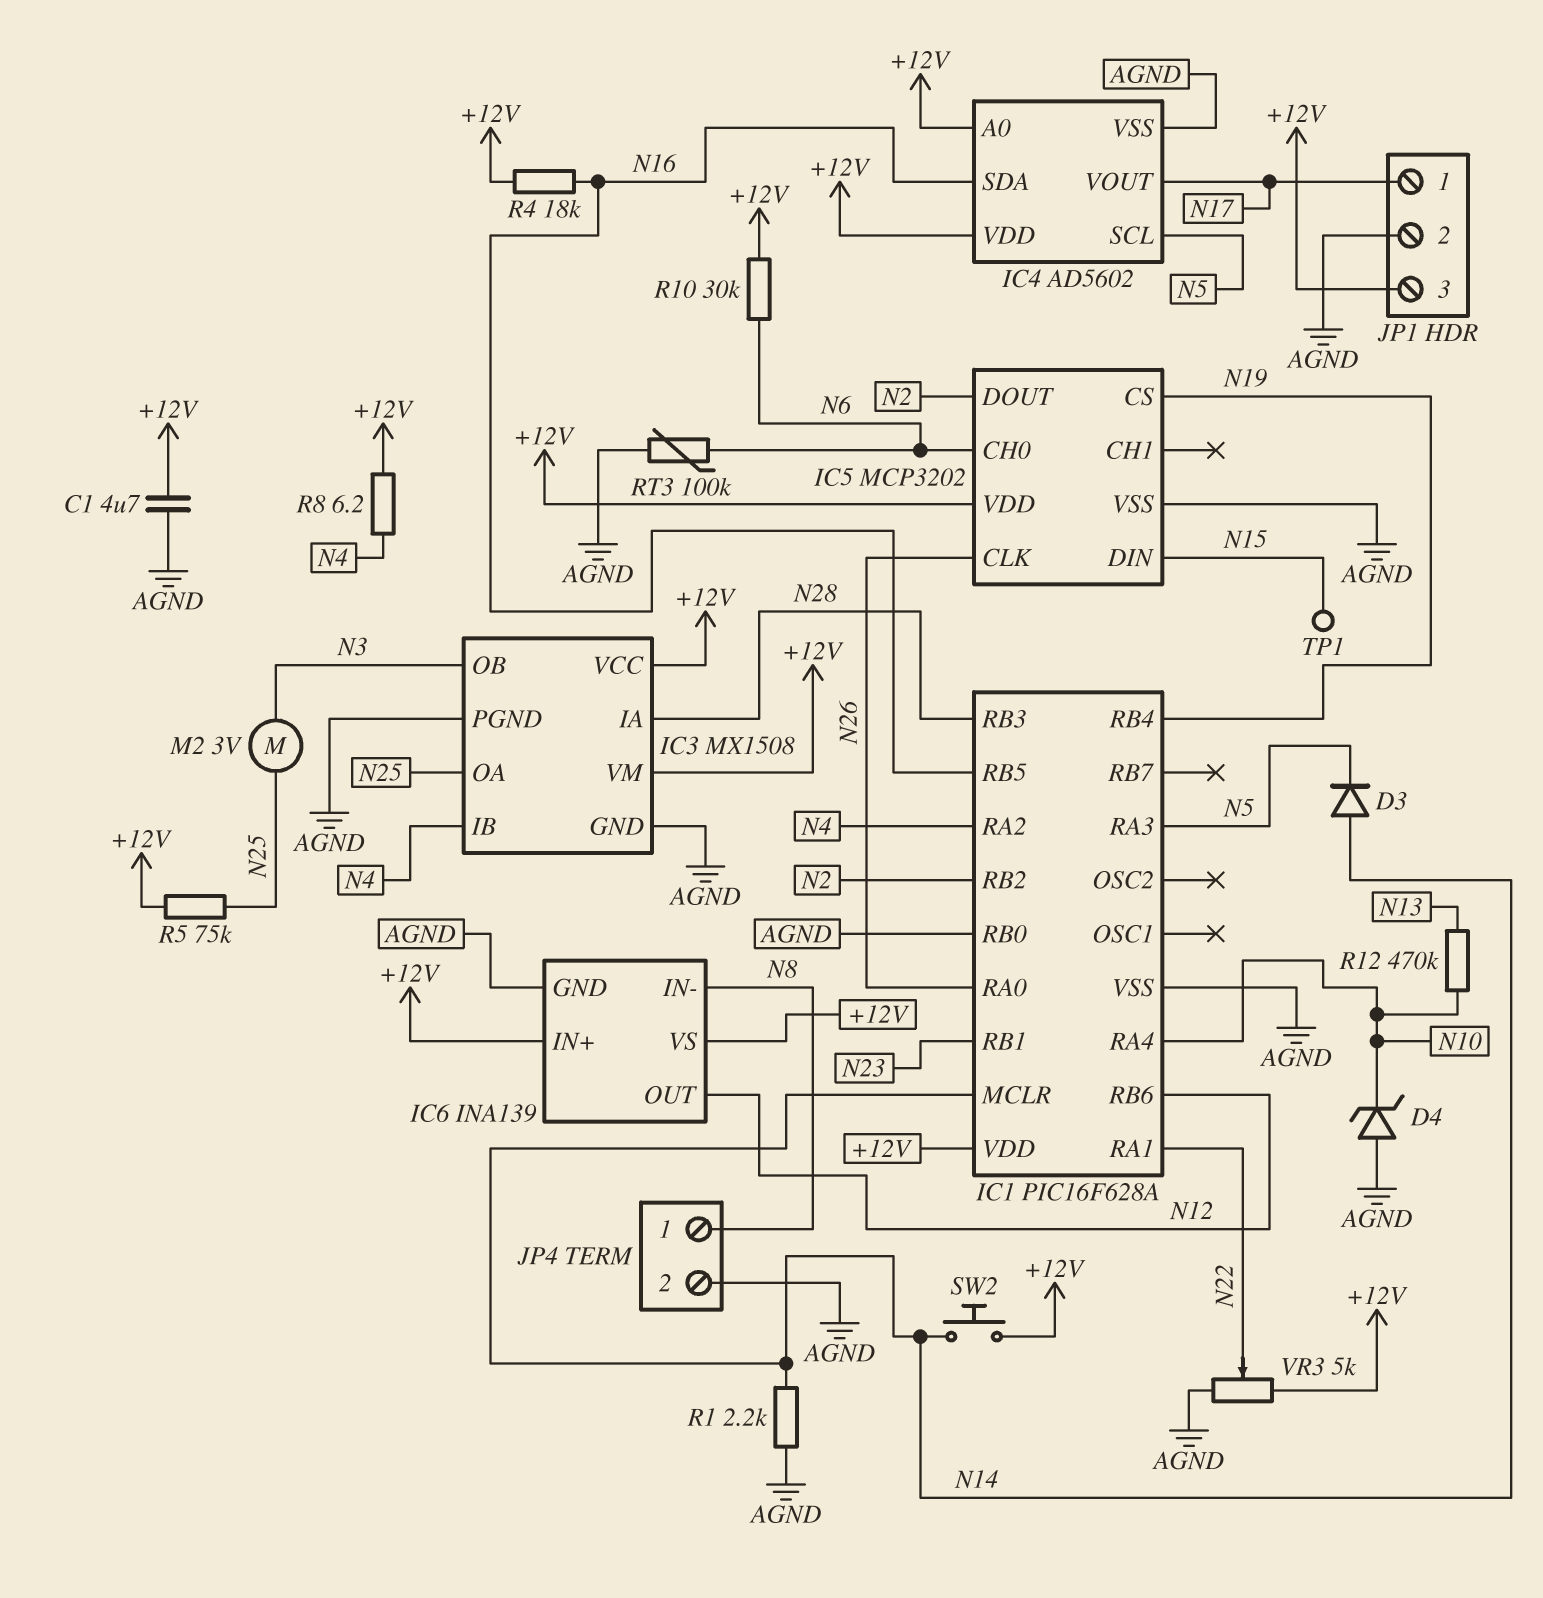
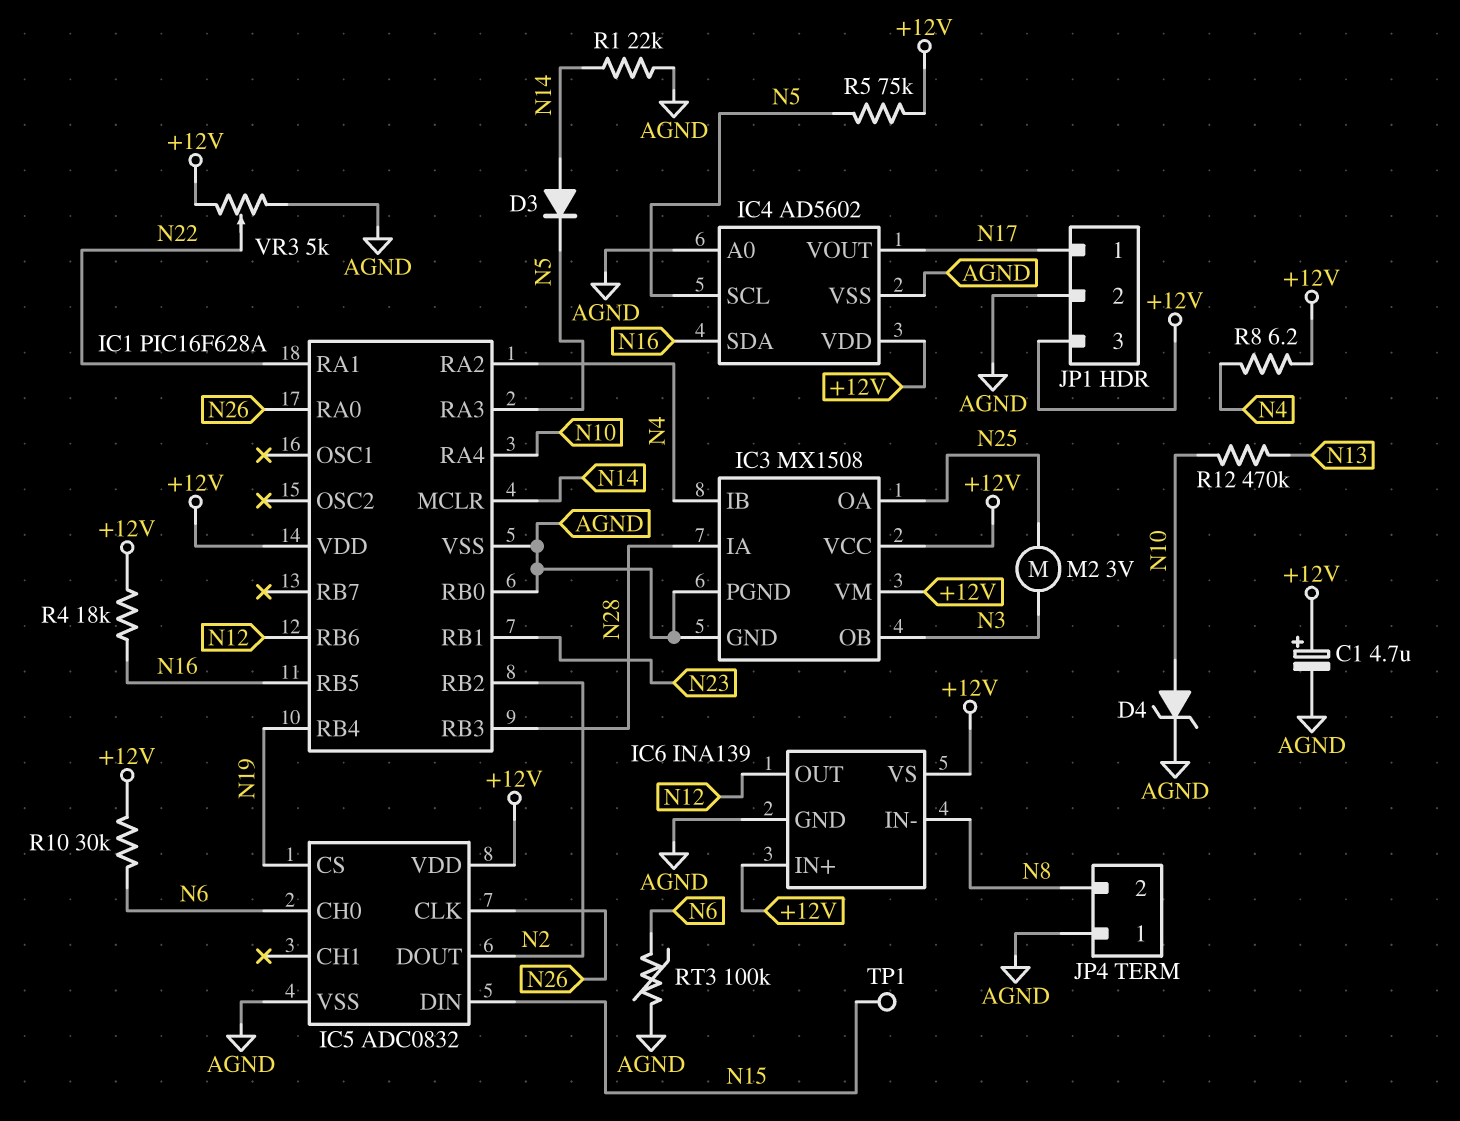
C1: 4.7uF (+12V, AGND) -> 4.7uF (plus +12V, minus AGND)
D4: zener (A AGND, K N10) -> zener (A N10, K AGND)
IC4 pin A0: +12V -> AGND
IC5: MCP3202 -> ADC0832
JP4 pin 1: N8 -> AGND
JP4 pin 2: AGND -> N8
R1: 2.2k (AGND, N14) -> 22k (AGND, N14)
R5: 75k (+12V, N25) -> 75k (+12V, N5)
SW2: button (+12V, N14) -> none

